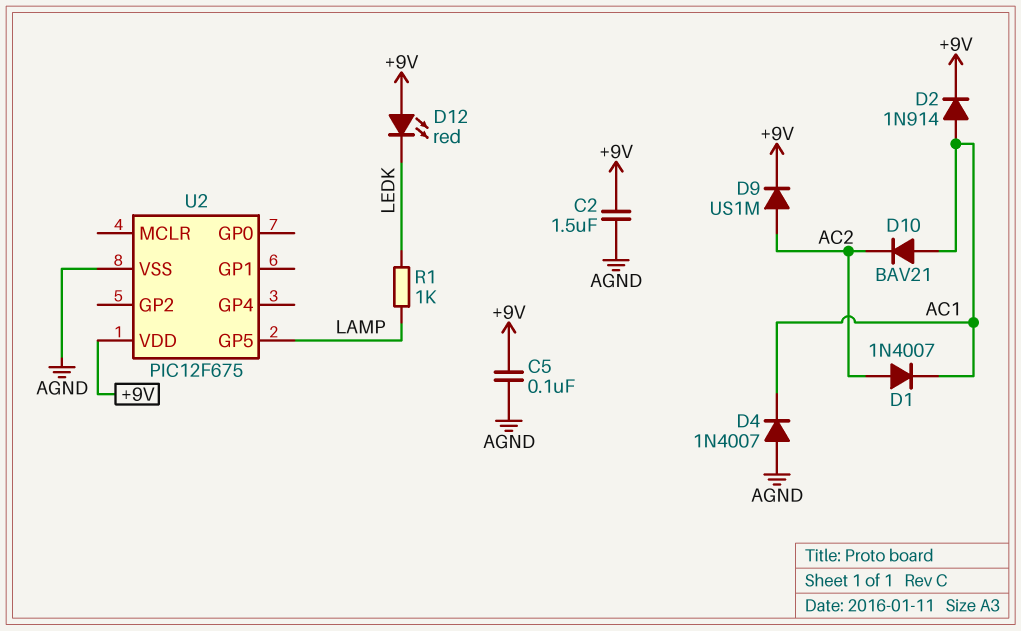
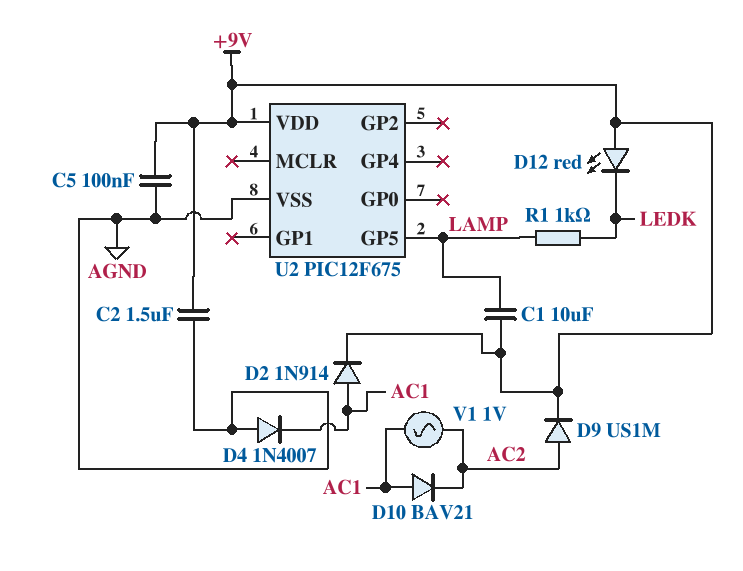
C1: none -> 10uF (+9V, LAMP)
D1: diode 1N4007 (A AC2, K AC1) -> none
V1: none -> AC 1V (AC1, AC2)

